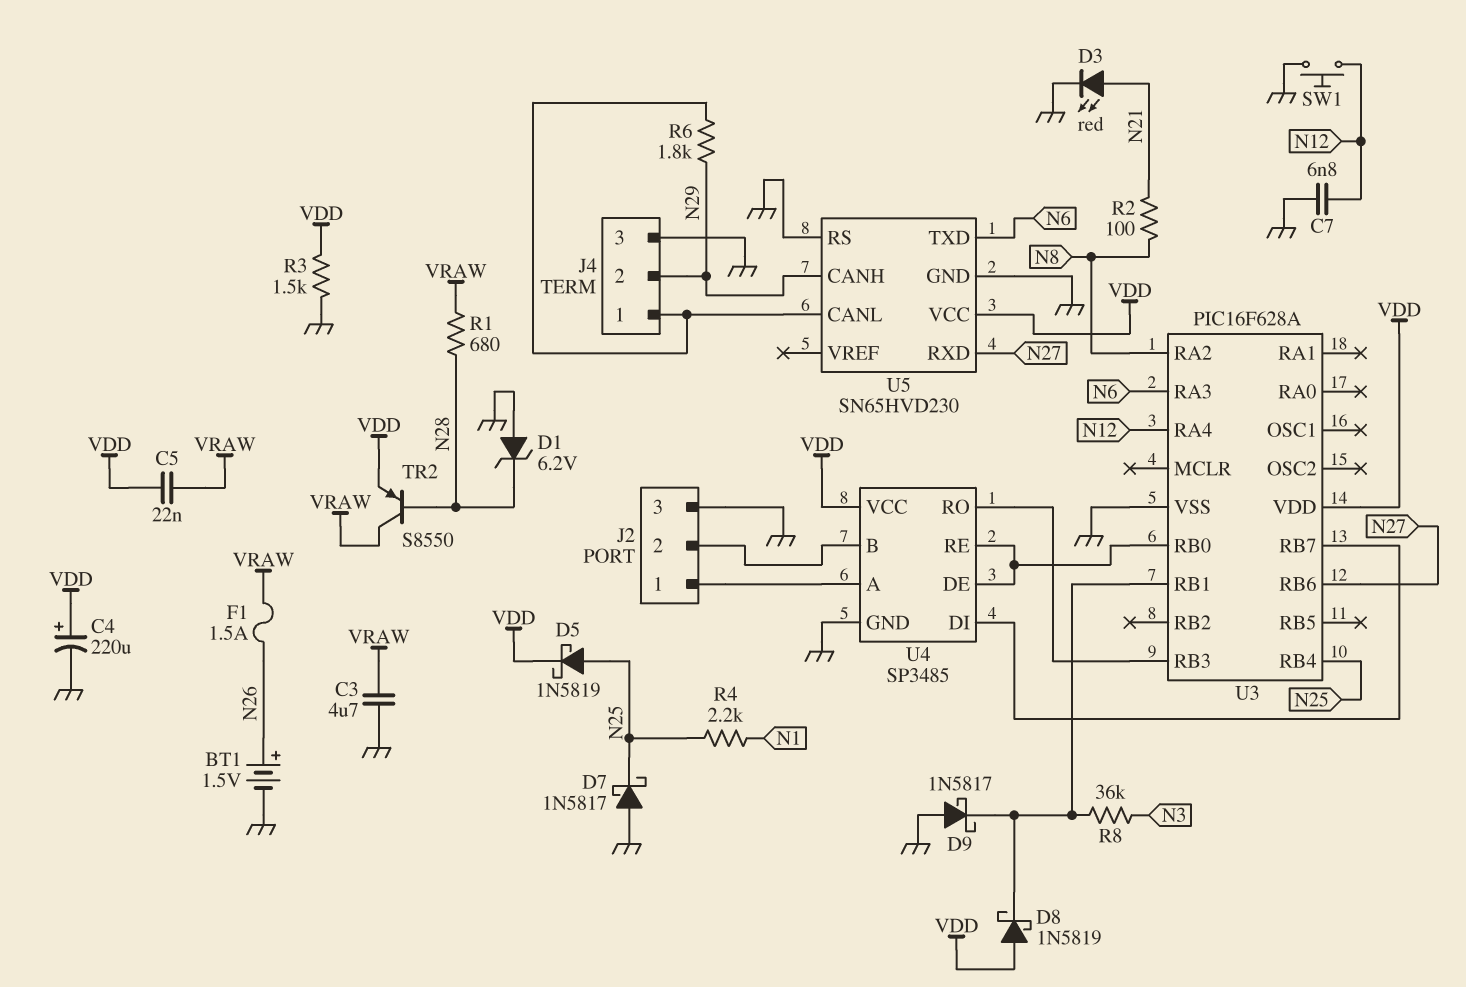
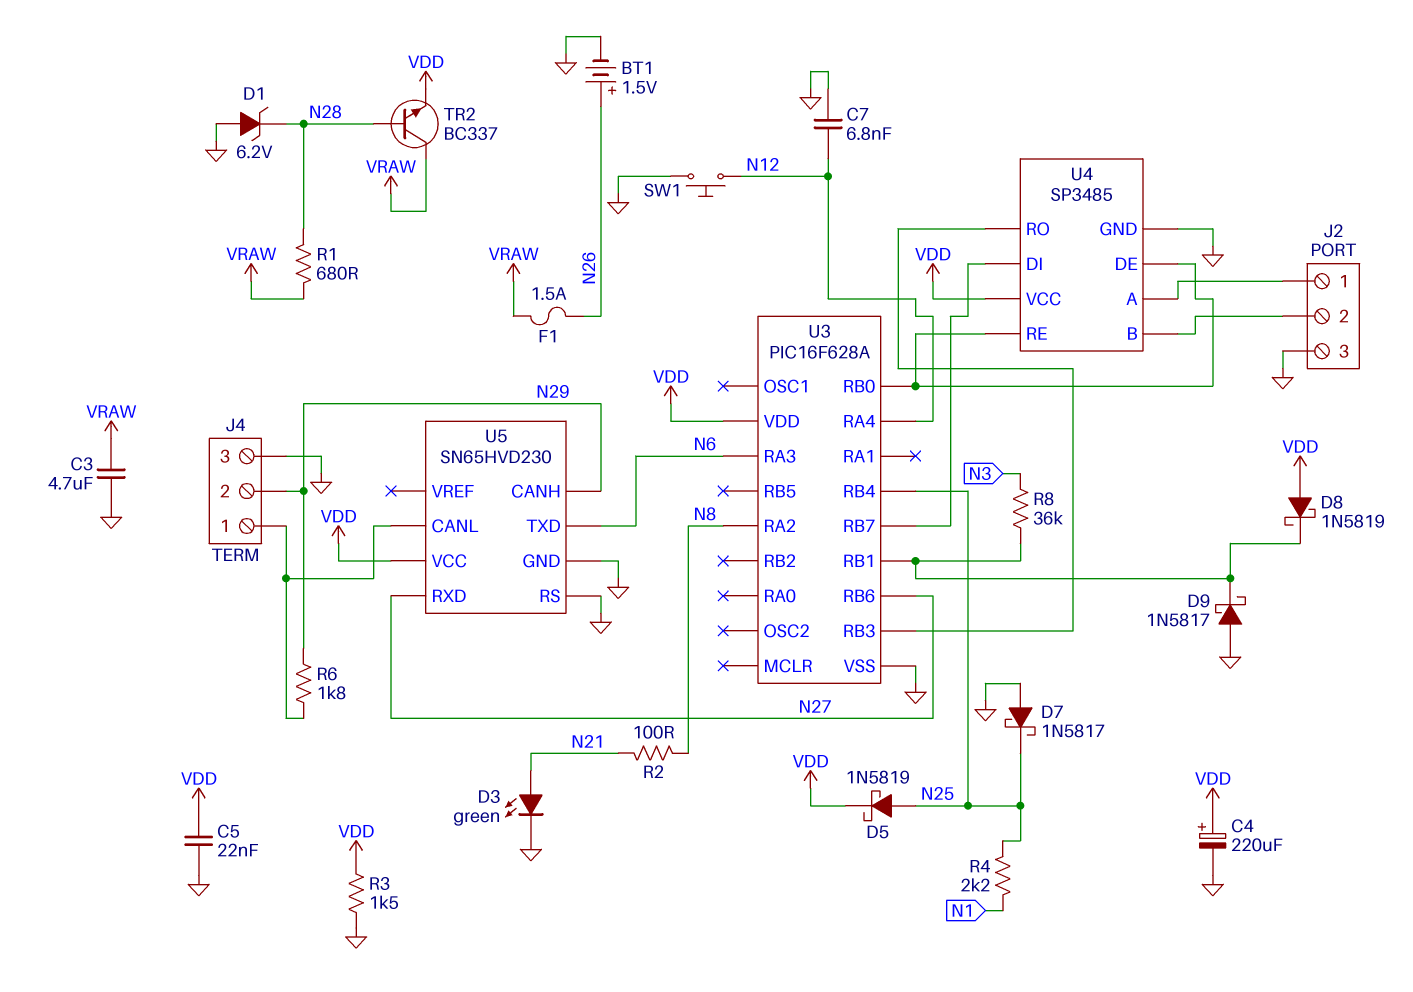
C5: 22nF (VDD, VRAW) -> 22nF (GND, VDD)
D3: LED red (A N21, K GND) -> LED green (A N21, K GND)
TR2: PNP S8550 (B N28, C VRAW, E VDD) -> NPN BC337 (B N28, C VRAW, E VDD)

